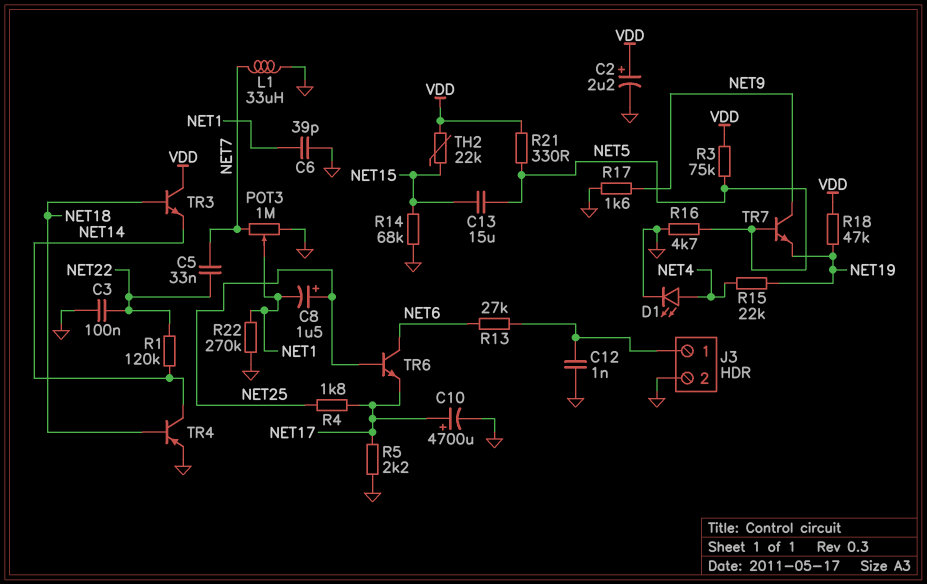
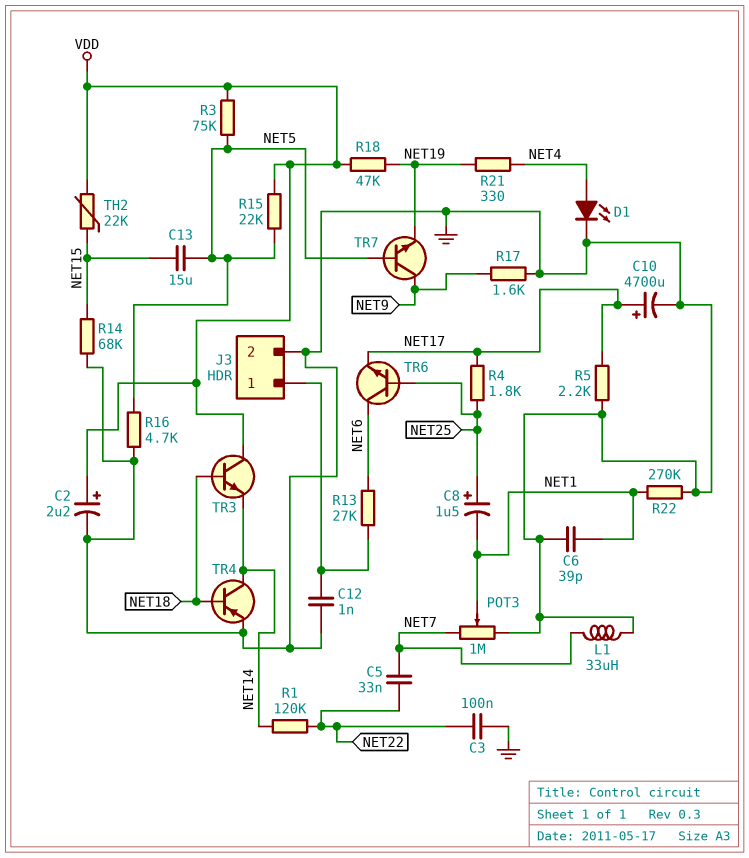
R15: 22k (NET4, NET19) -> 22k (NET5, VDD)
R21: 330 (NET5, VDD) -> 330 (NET4, NET19)

